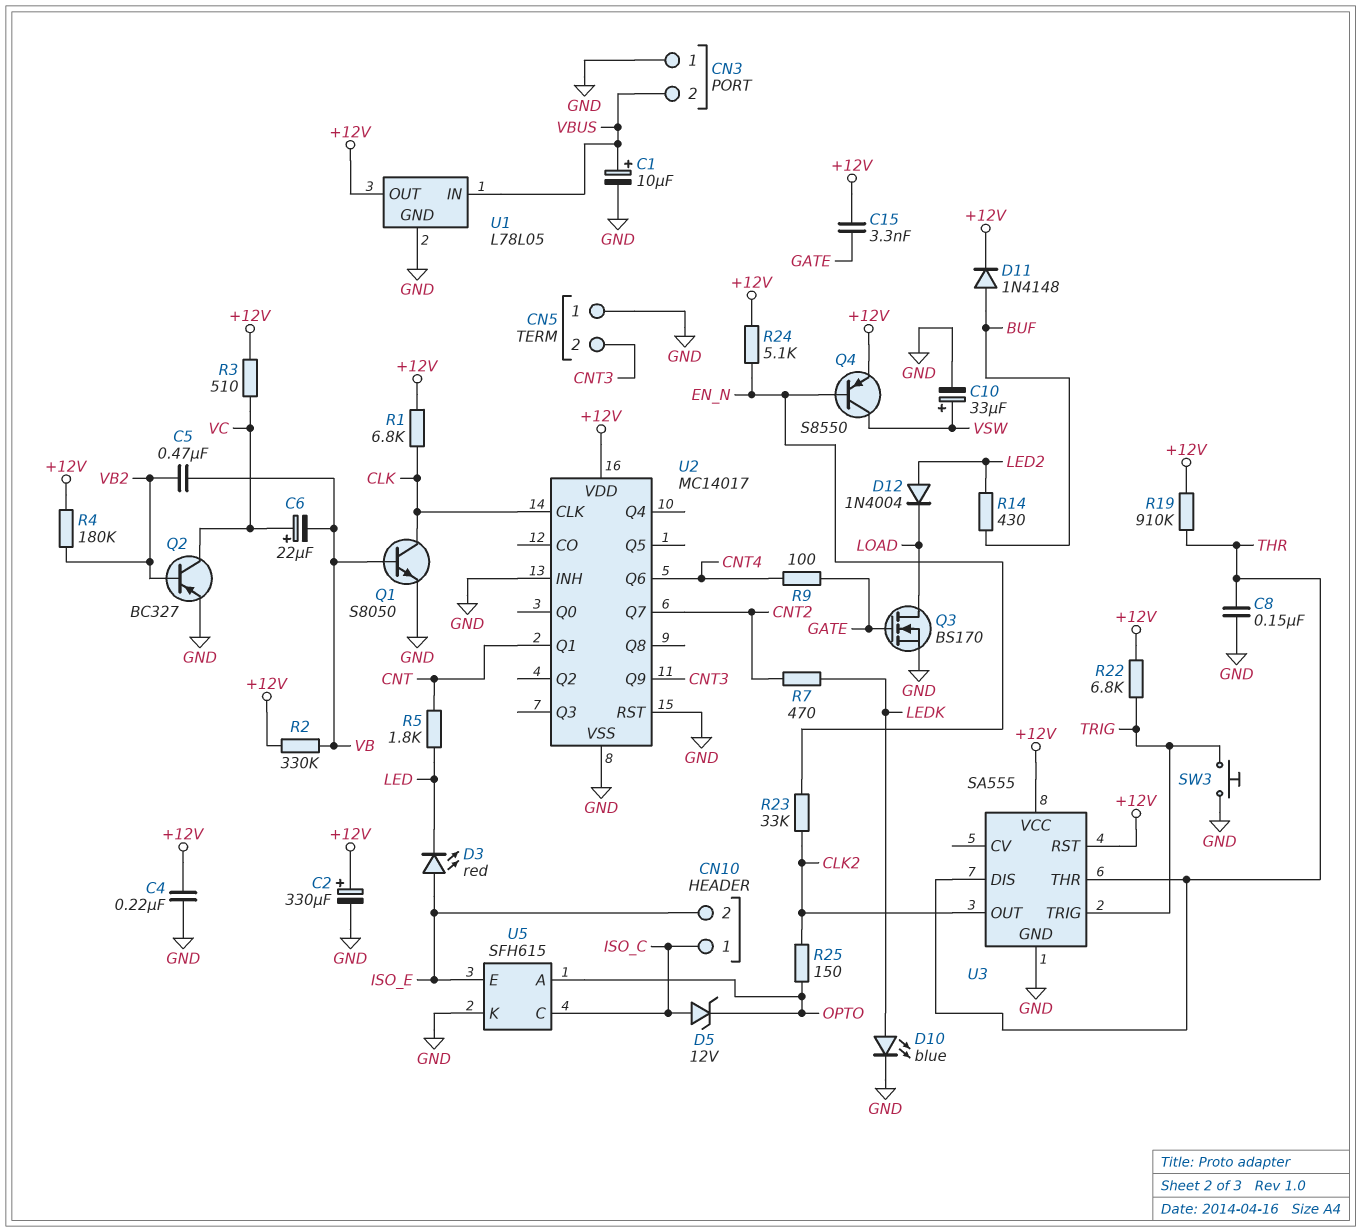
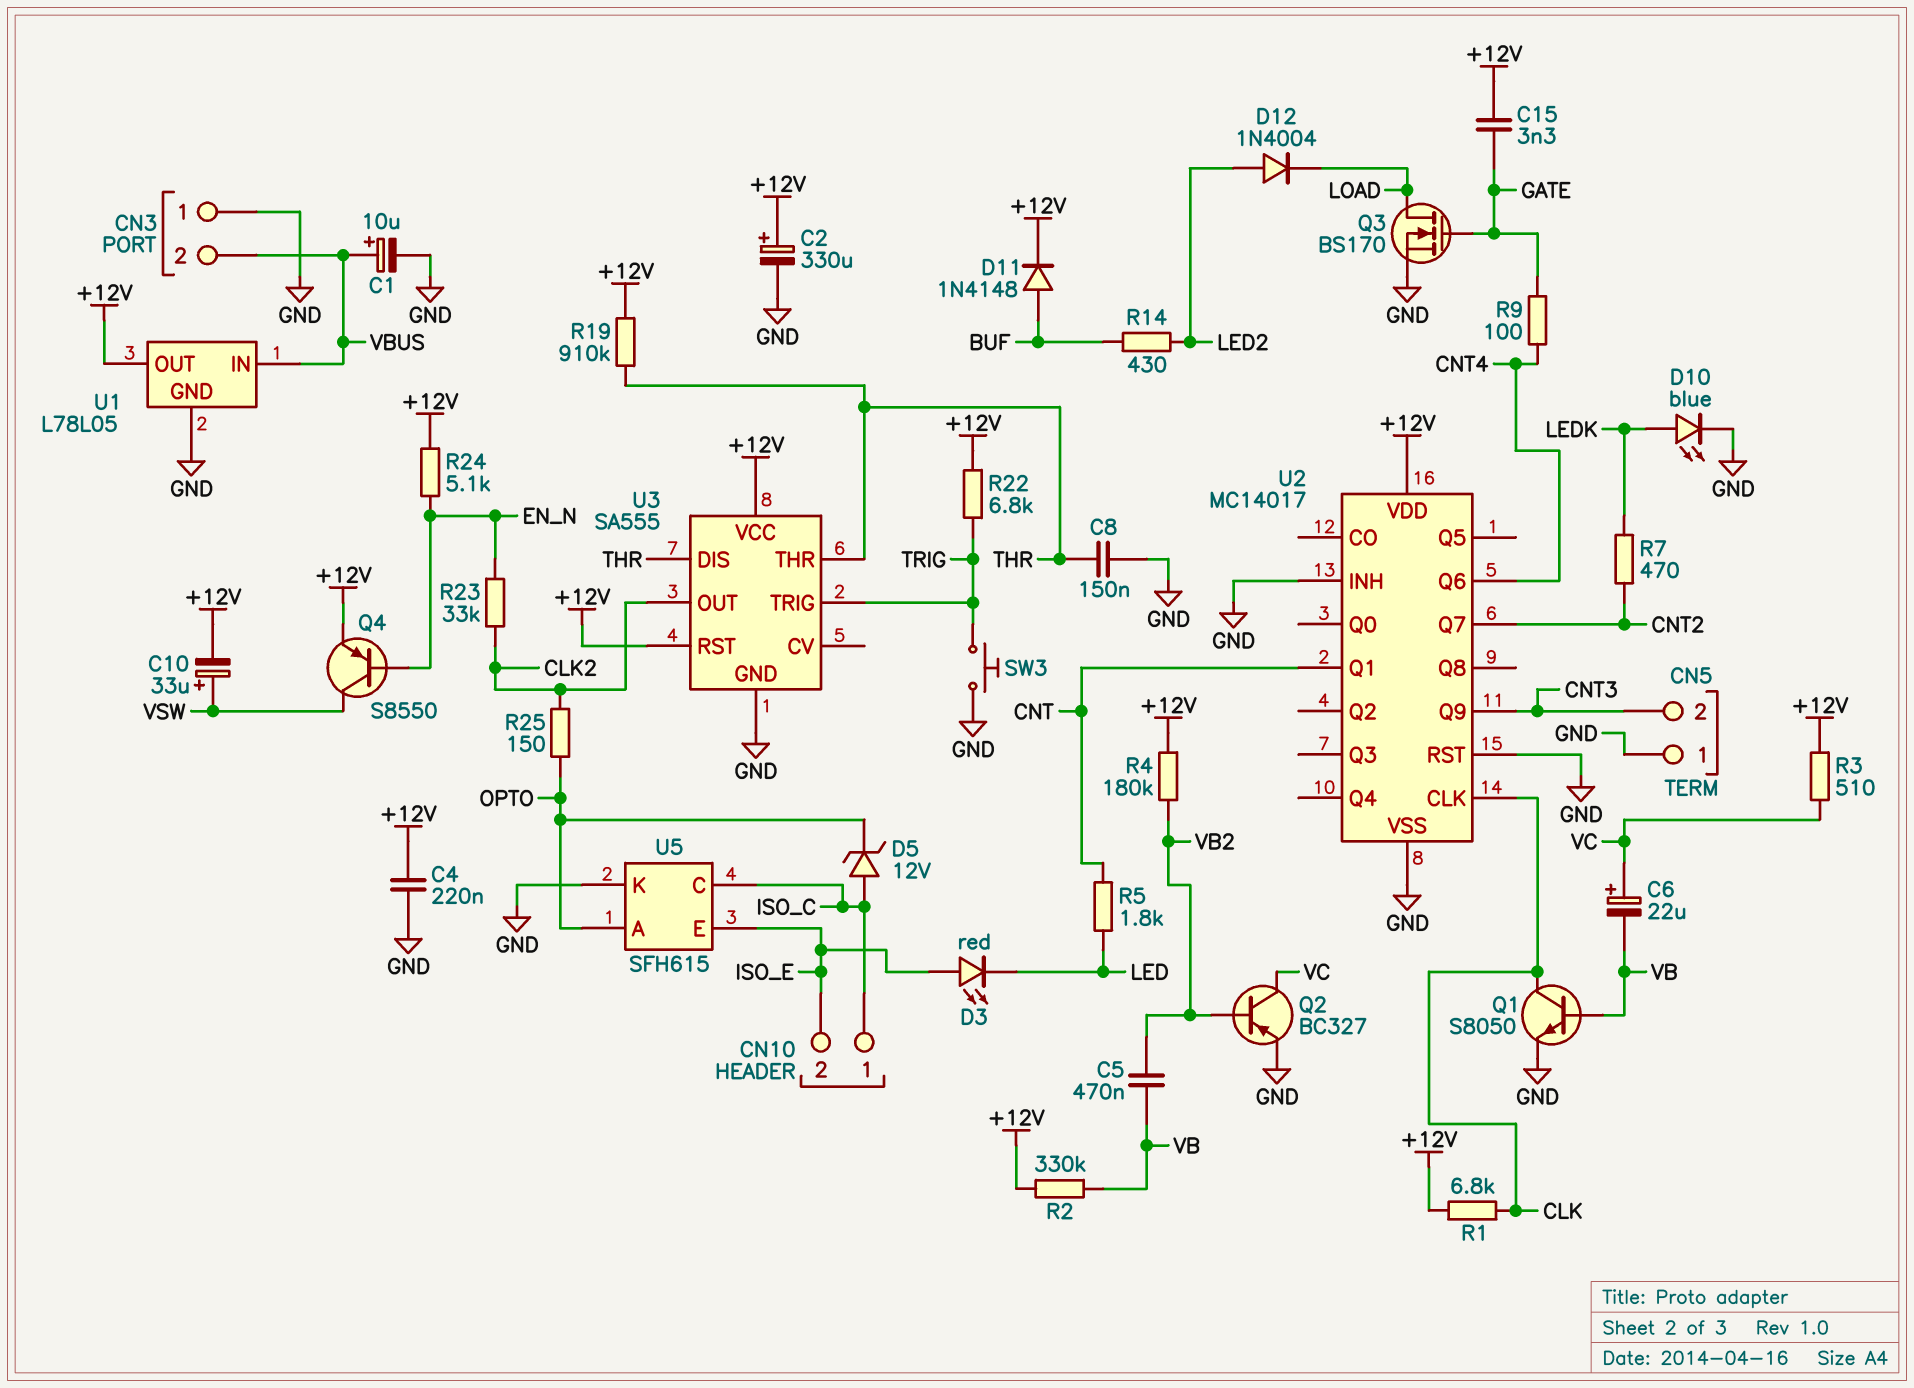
C10: 33uF (plus VSW, minus GND) -> 33uF (plus VSW, minus +12V)

